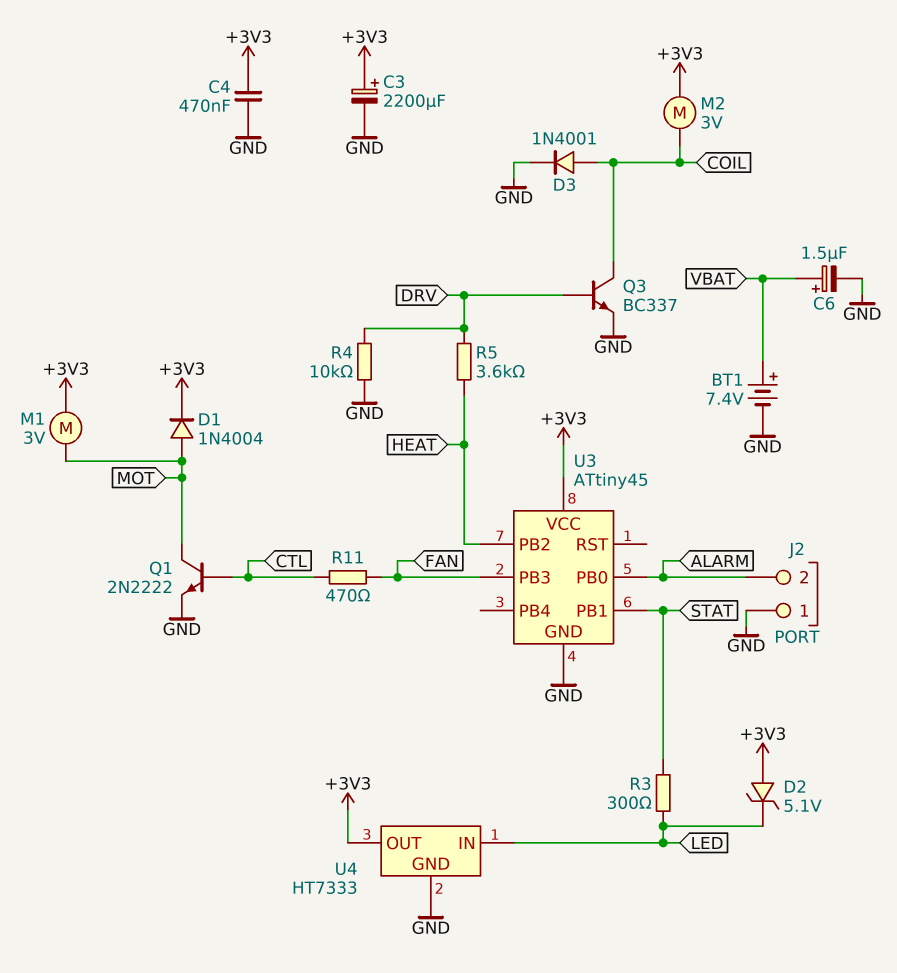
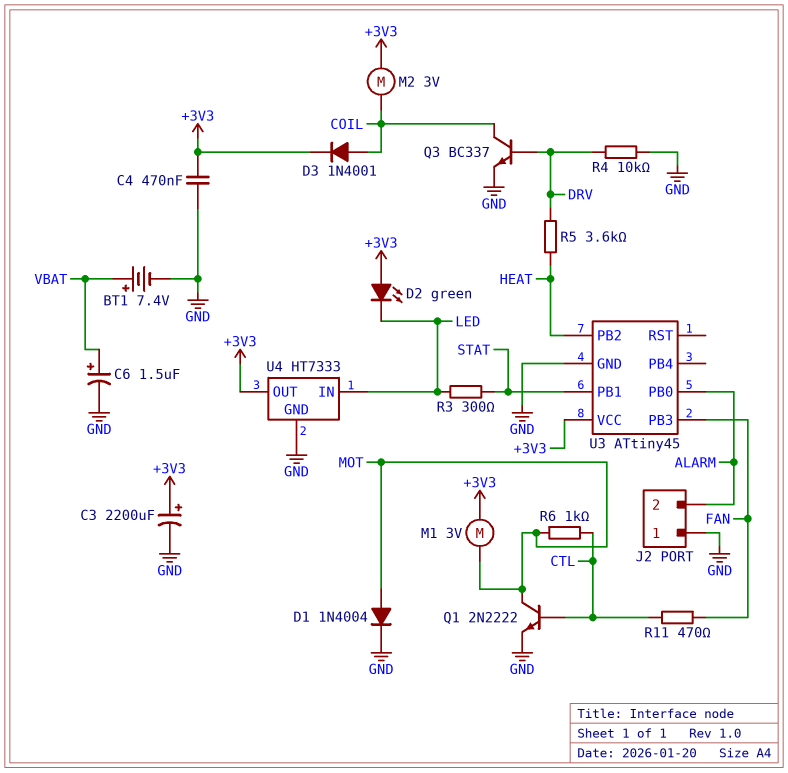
D1: diode 1N4004 (A MOT, K +3V3) -> diode 1N4004 (A MOT, K GND)
D2: zener 5.1V (A +3V3, K LED) -> LED green (A +3V3, K LED)
D3: diode 1N4001 (A COIL, K GND) -> diode 1N4001 (A COIL, K +3V3)
R6: none -> 1k (CTL, MOT)

